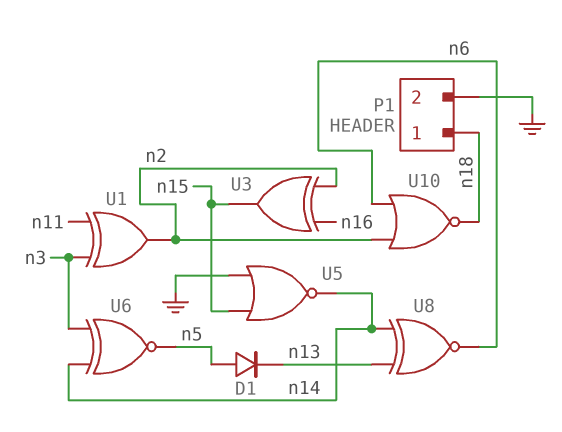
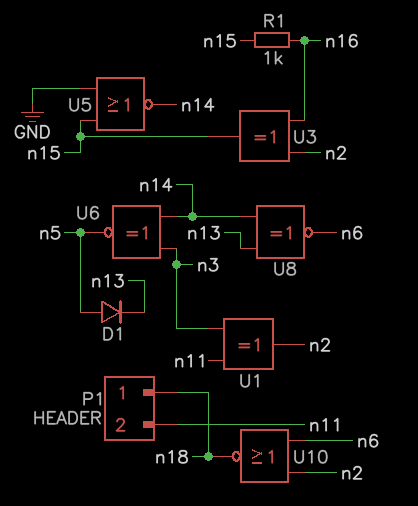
P1 pin 2: GND -> n11
R1: none -> 1k (n15, n16)

